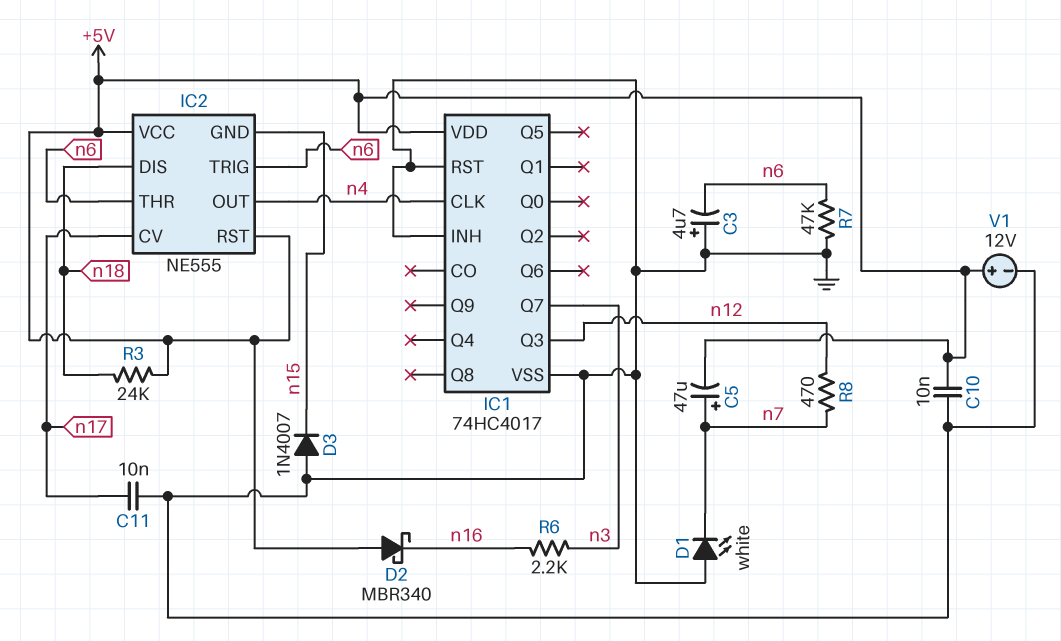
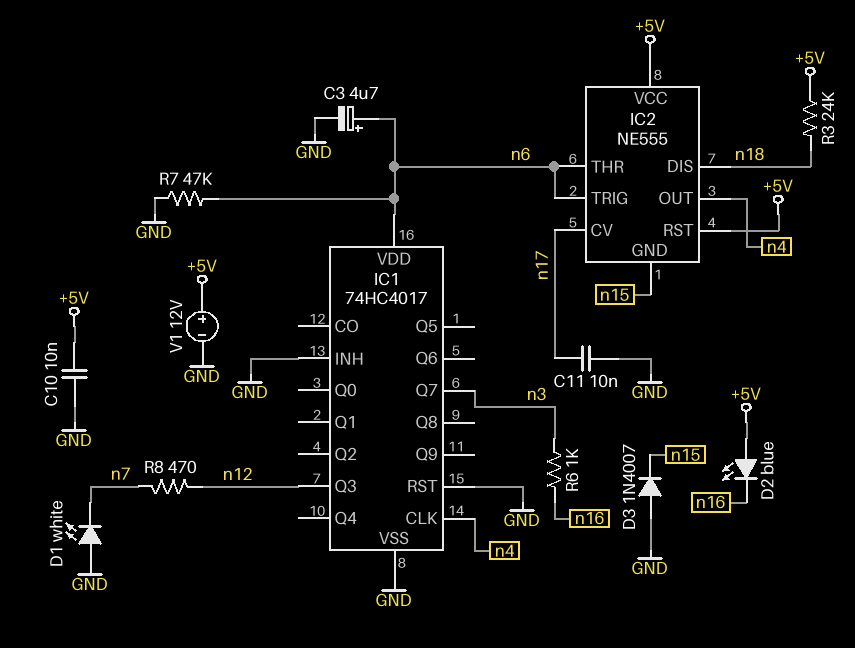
C3: 4.7uF (plus GND, minus n6) -> 4.7uF (plus n6, minus GND)
C5: 47uF (plus n7, minus +5V) -> none
D2: schottky MBR340 (A +5V, K n16) -> LED blue (A +5V, K n16)
IC1 pin VDD: +5V -> n6
R6: 2.2k (n3, n16) -> 1k (n3, n16)

